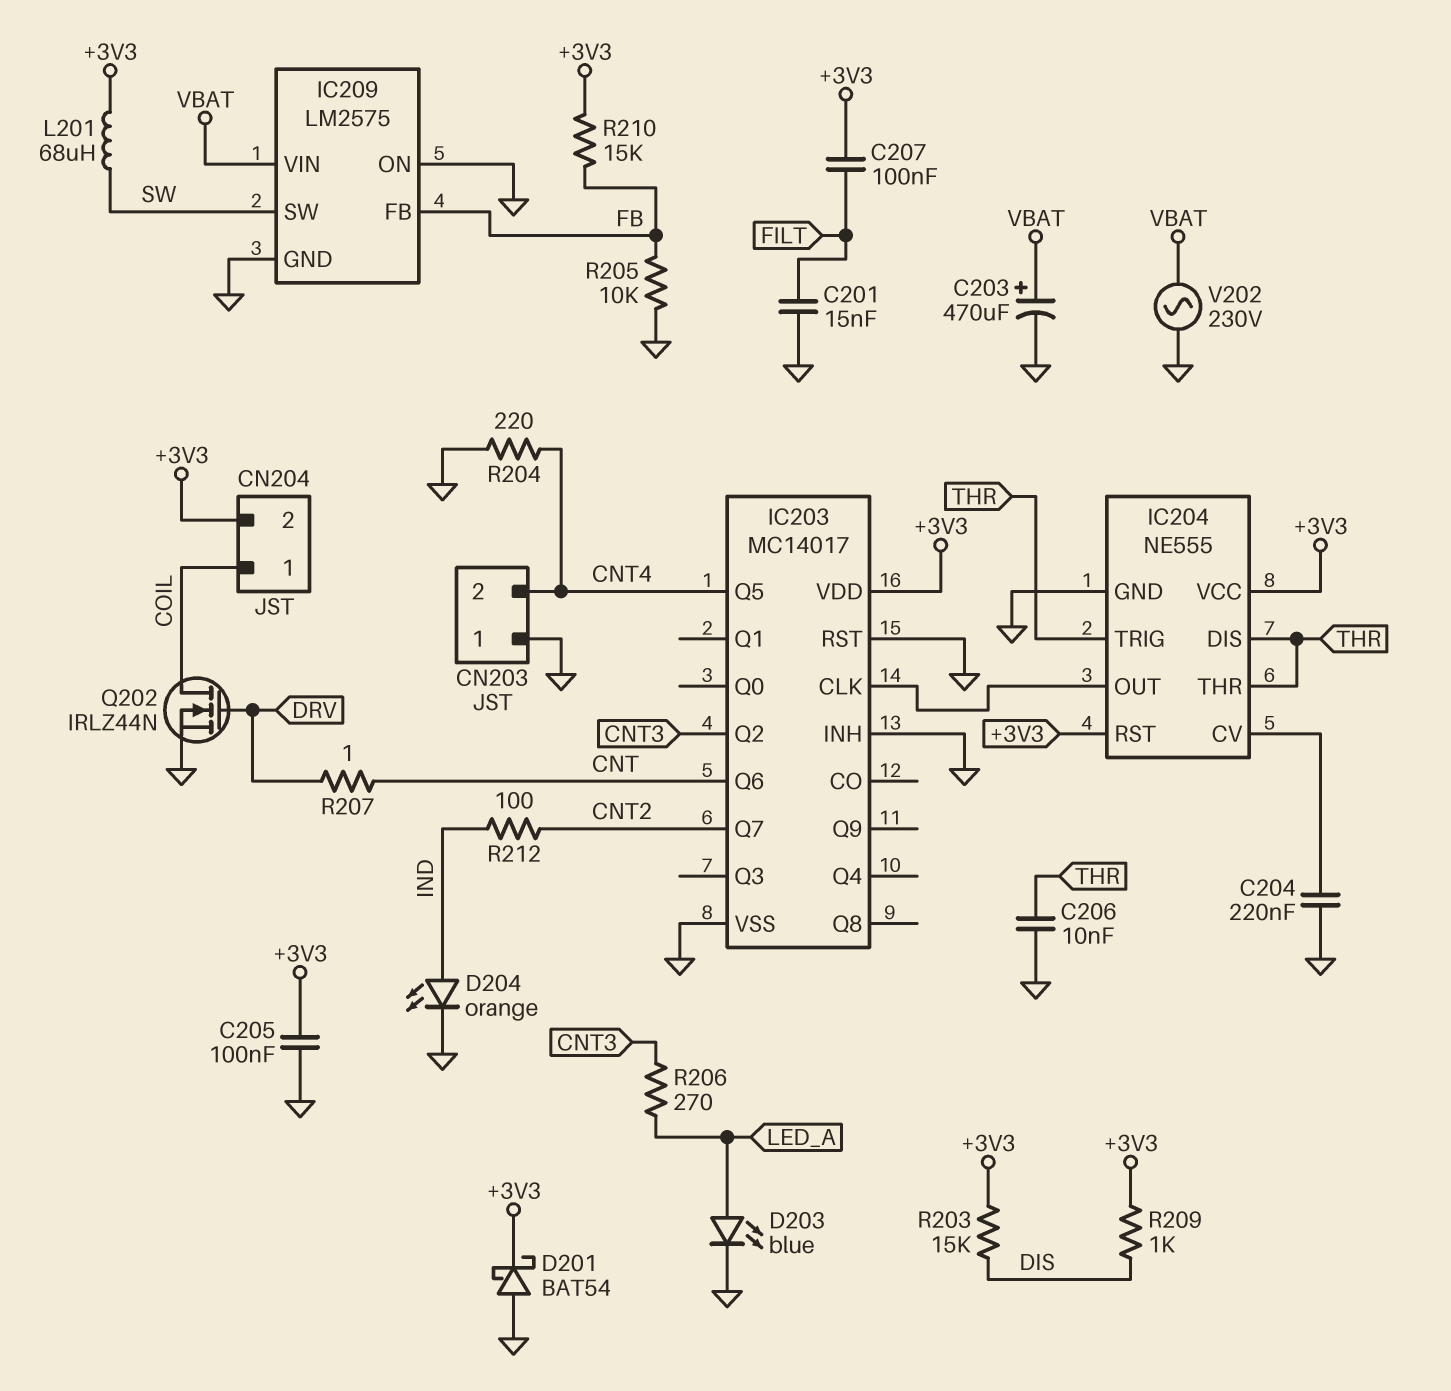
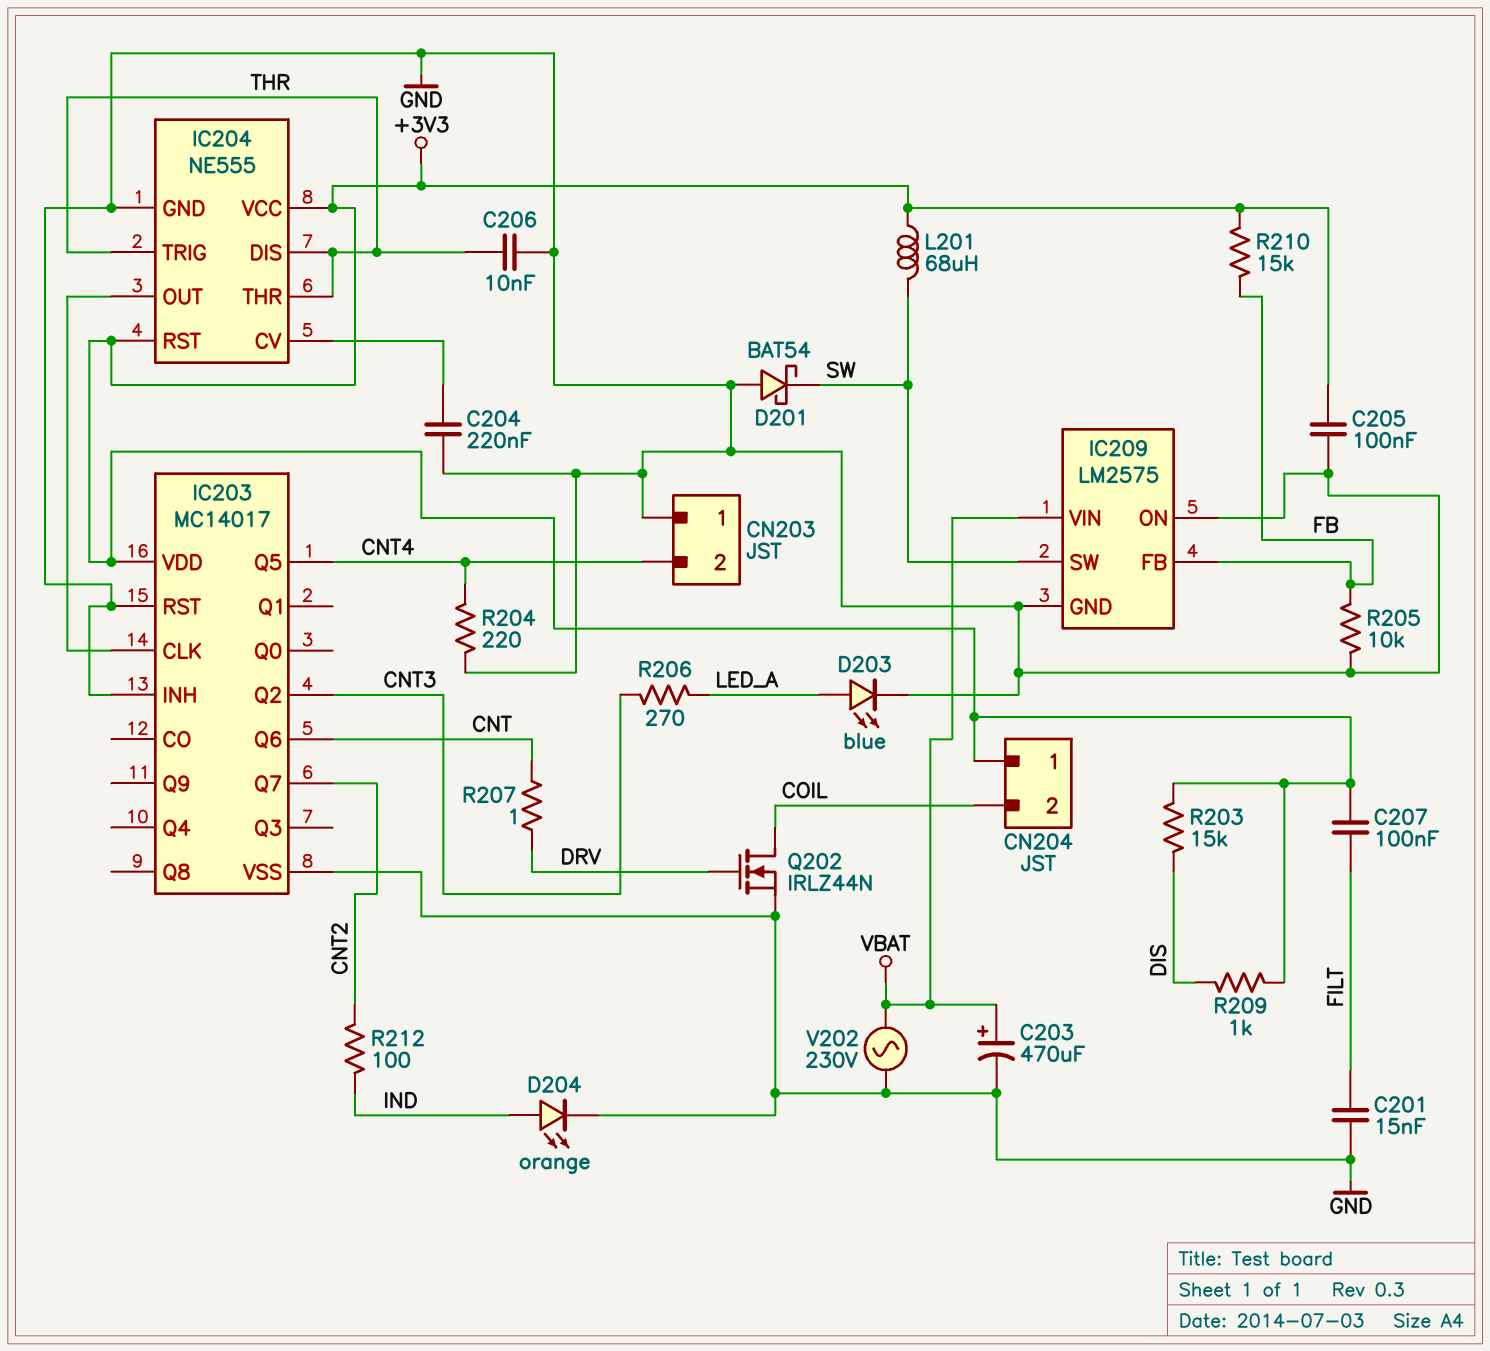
CN204 pin 1: COIL -> +3V3
CN204 pin 2: +3V3 -> COIL
D201: schottky BAT54 (A GND, K +3V3) -> schottky BAT54 (A GND, K SW)

